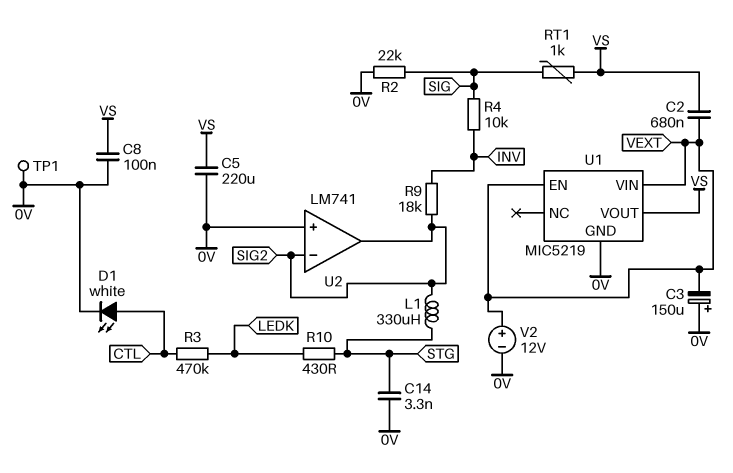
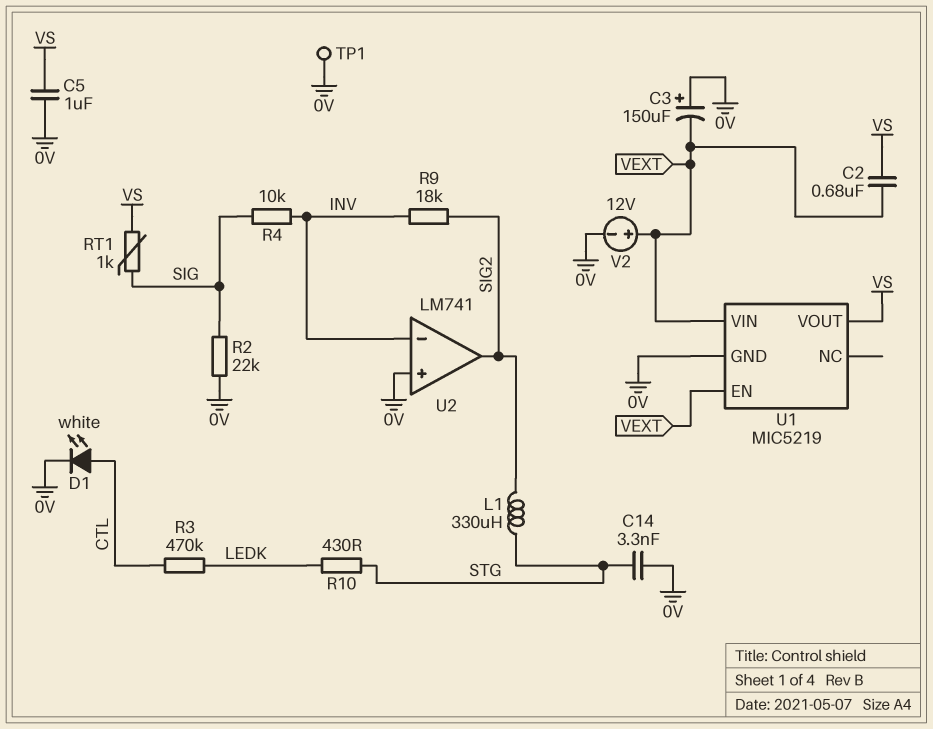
C5: 220uF (0V, VS) -> 1uF (0V, VS)
C8: 100nF (0V, VS) -> none
U2 pin in-: SIG2 -> INV

